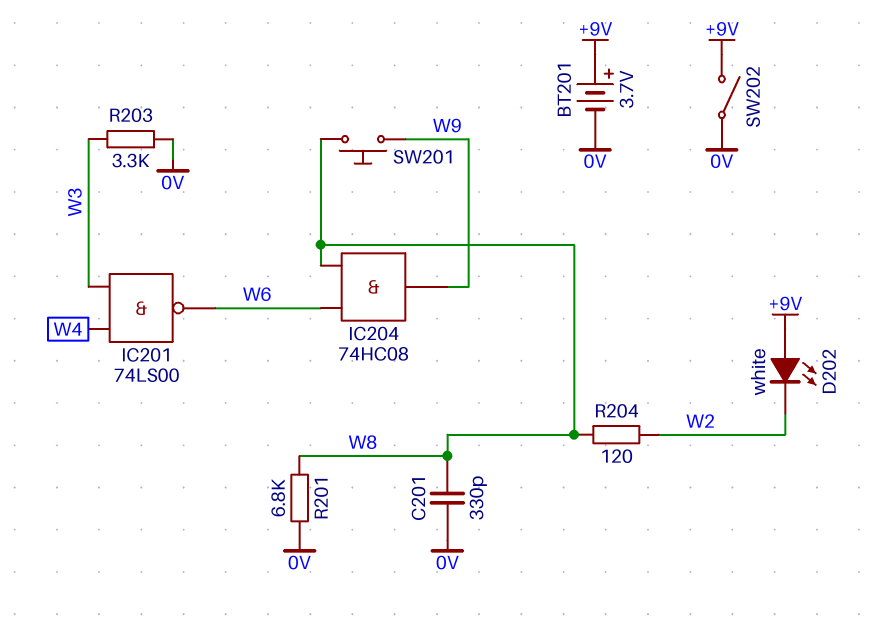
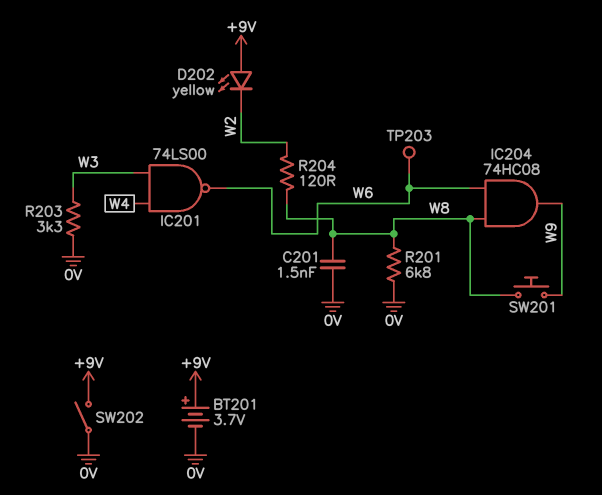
C201: 330pF (0V, W8) -> 1.5nF (0V, W8)
D202: LED white (A +9V, K W2) -> LED yellow (A +9V, K W2)
TP203: none -> test point (W6)

